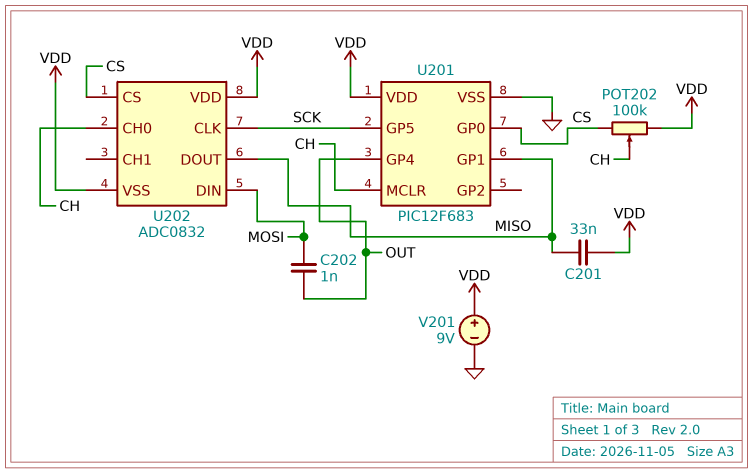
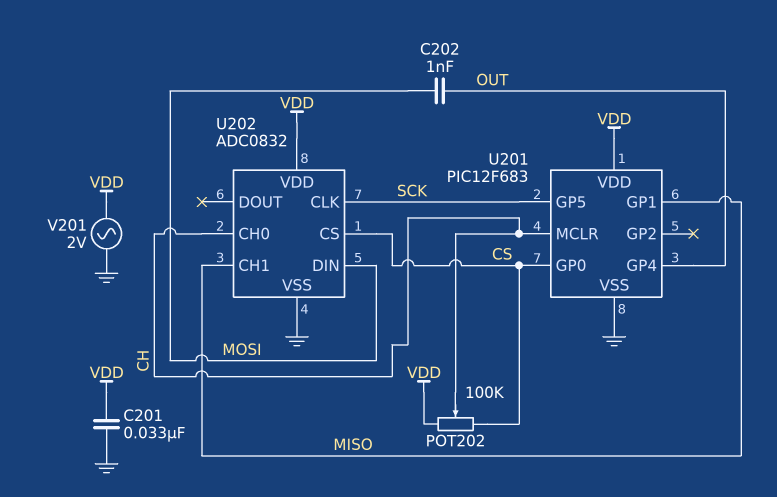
C201: 33nF (MISO, VDD) -> 33nF (GND, VDD)
U202 pin CH1: none -> MISO
U202 pin DOUT: MISO -> none
U202 pin VSS: VDD -> GND
V201: 9V (plus VDD, minus GND) -> AC 2V (GND, VDD)

